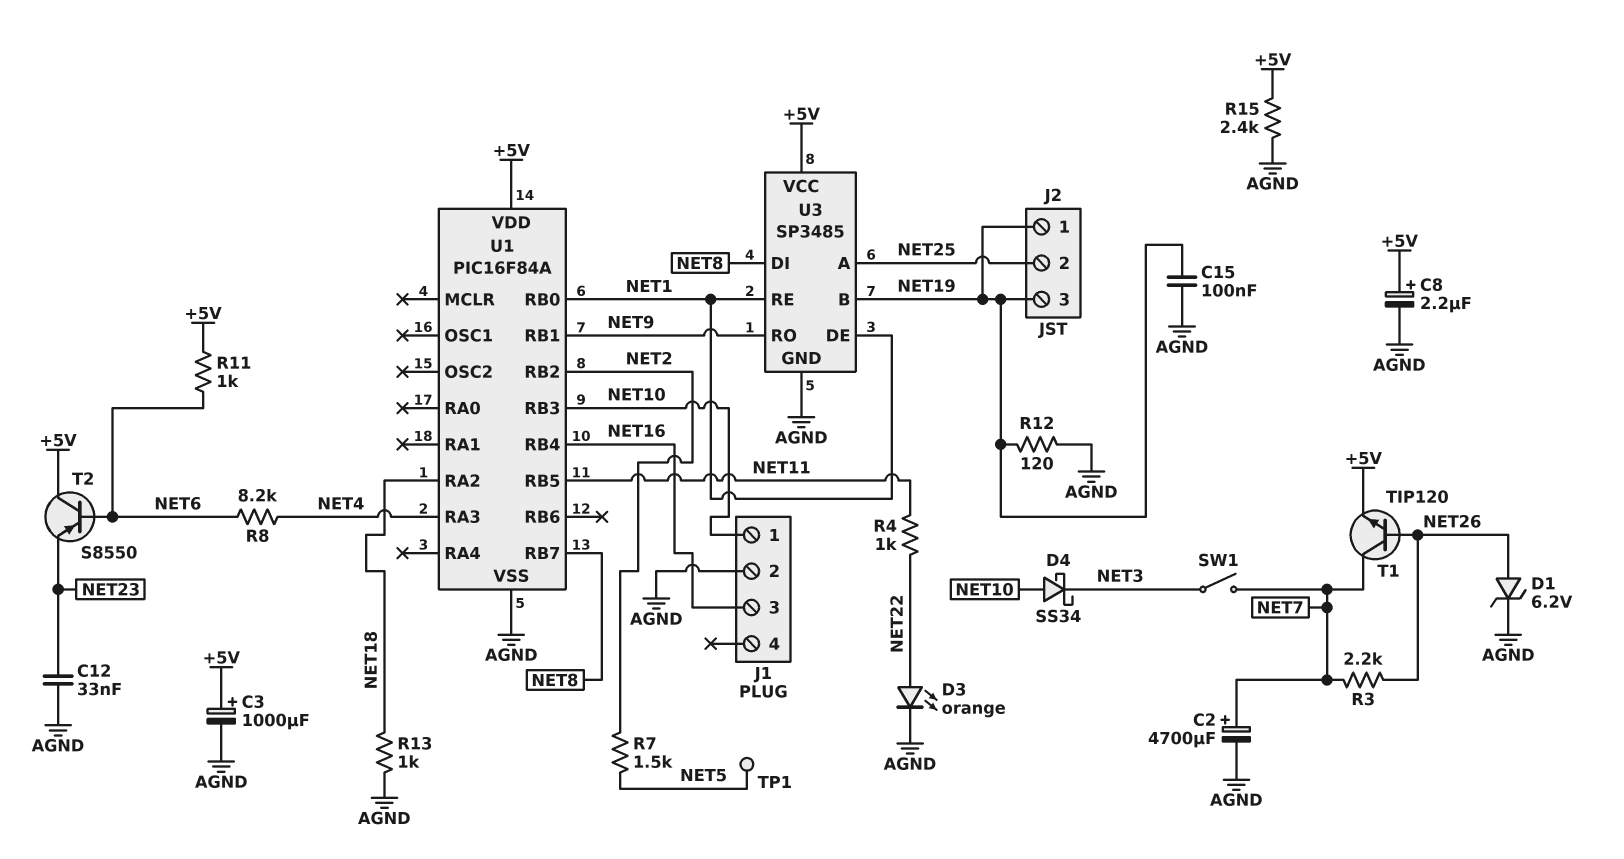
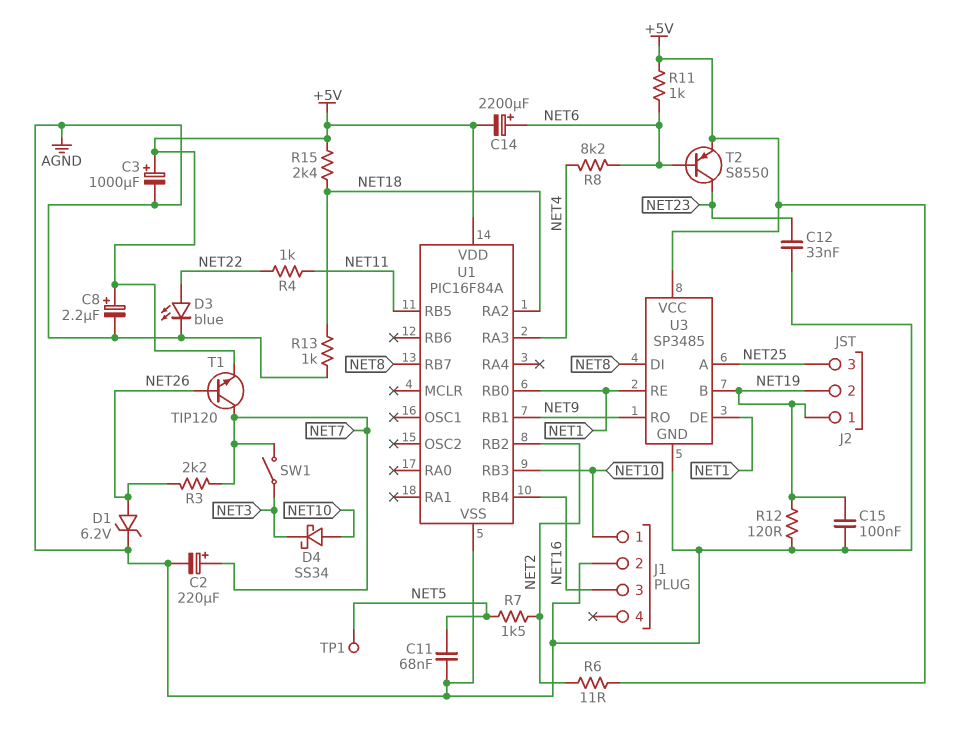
C2: 4700uF (plus NET7, minus AGND) -> 220uF (plus NET7, minus AGND)
C11: none -> 68nF (AGND, NET5)
C14: none -> 2200uF (plus NET6, minus +5V)
D3: LED orange (A NET22, K AGND) -> LED blue (A NET22, K AGND)
J2 pin 2: NET25 -> NET19
J2 pin 3: NET19 -> NET25
R6: none -> 11 (+5V, NET2)
R15: 2.4k (+5V, AGND) -> 2.4k (+5V, NET18)
T2: PNP S8550 (B NET6, C +5V, E NET23) -> PNP S8550 (B NET6, C NET23, E +5V)

